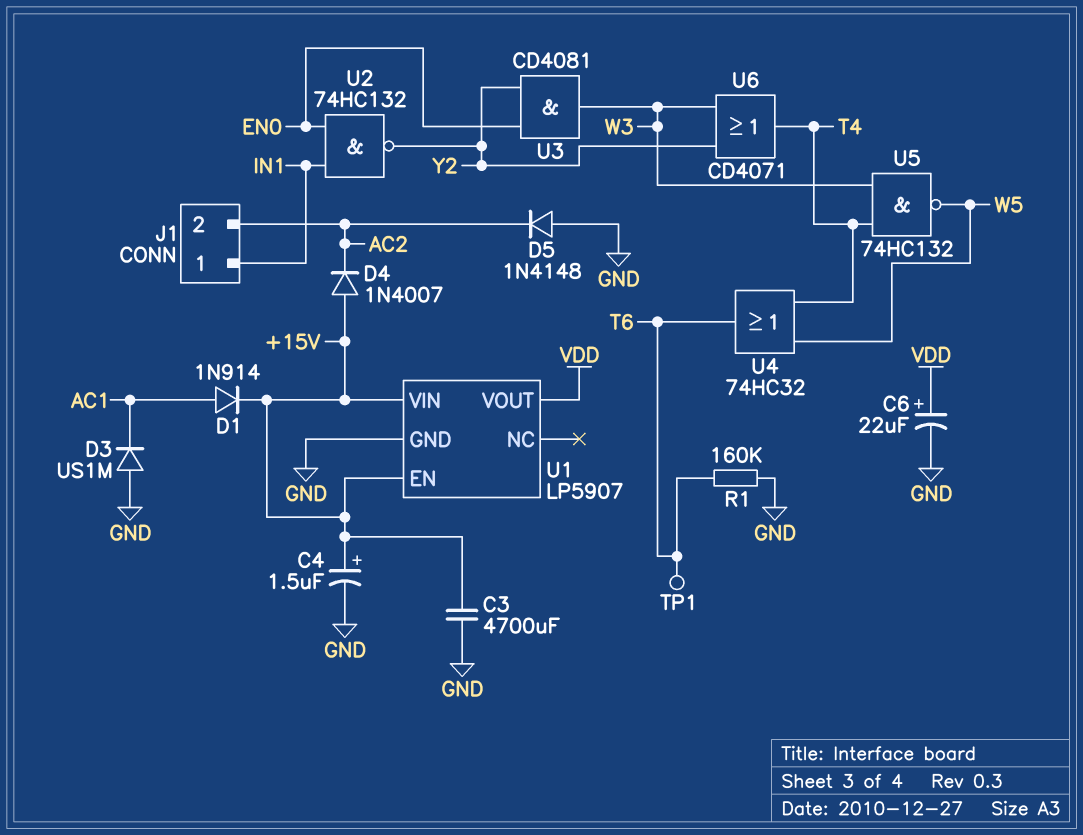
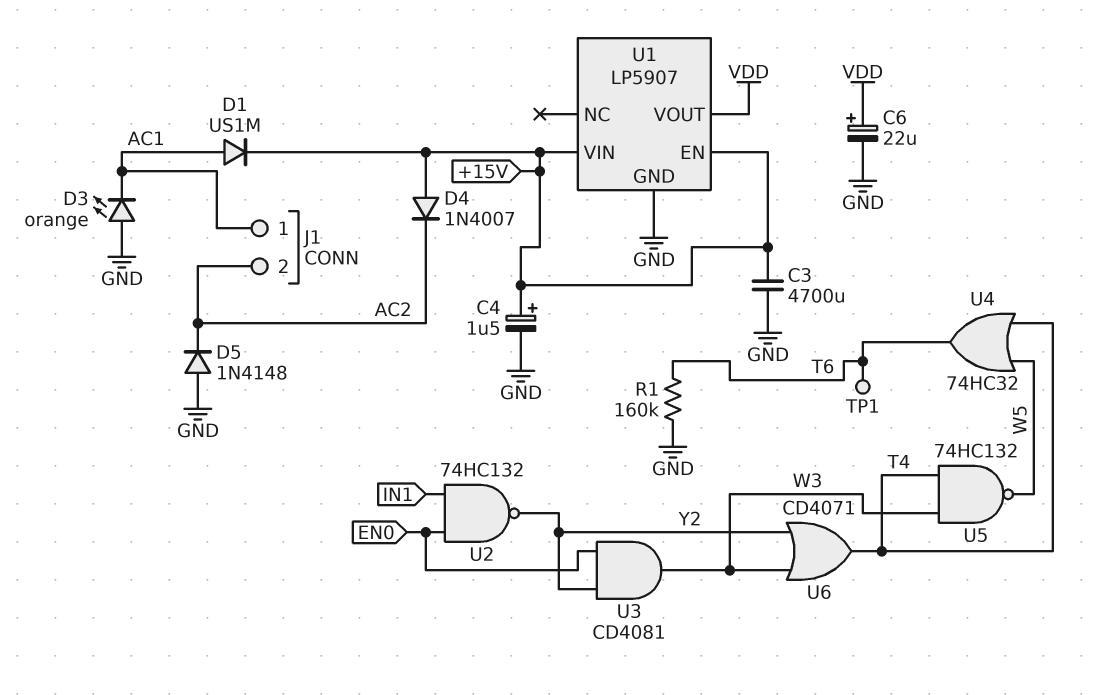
D1: diode 1N914 (A AC1, K +15V) -> diode US1M (A AC1, K +15V)
D3: diode US1M (A GND, K AC1) -> LED orange (A GND, K AC1)
J1 pin 1: IN1 -> AC1

